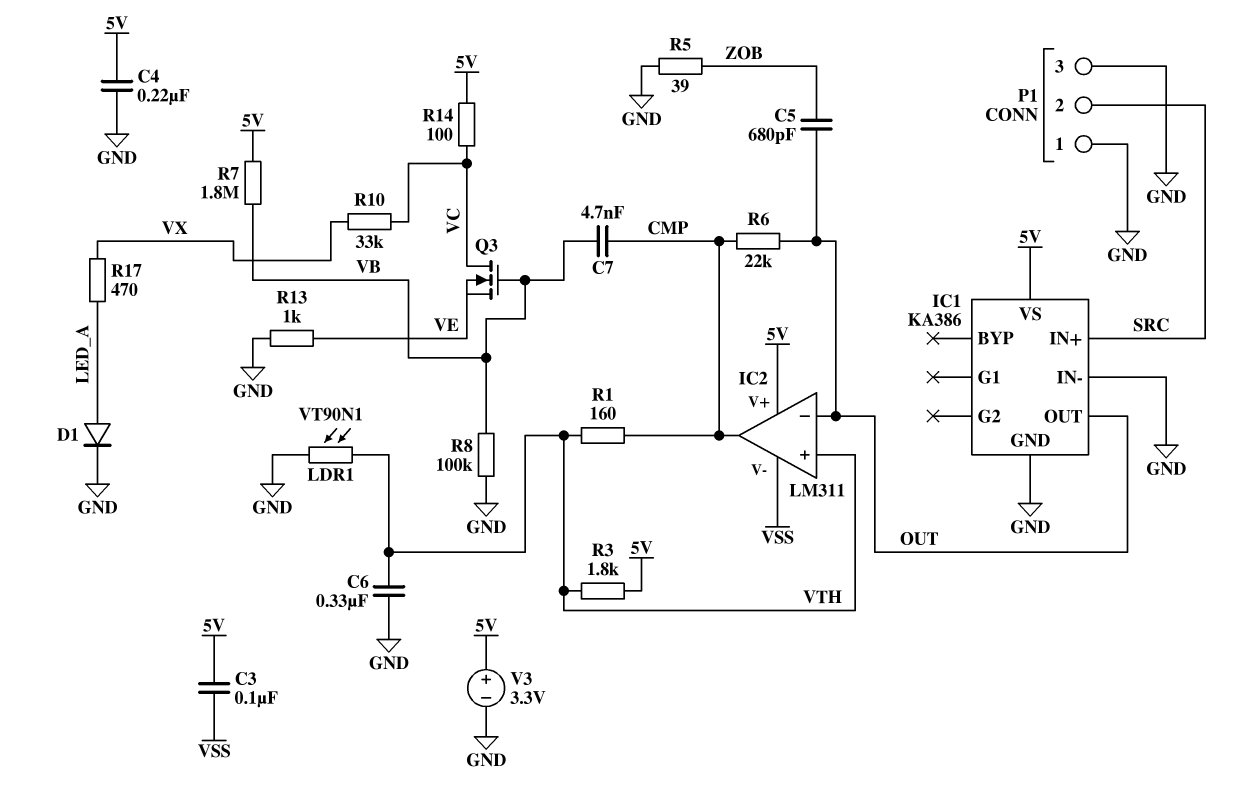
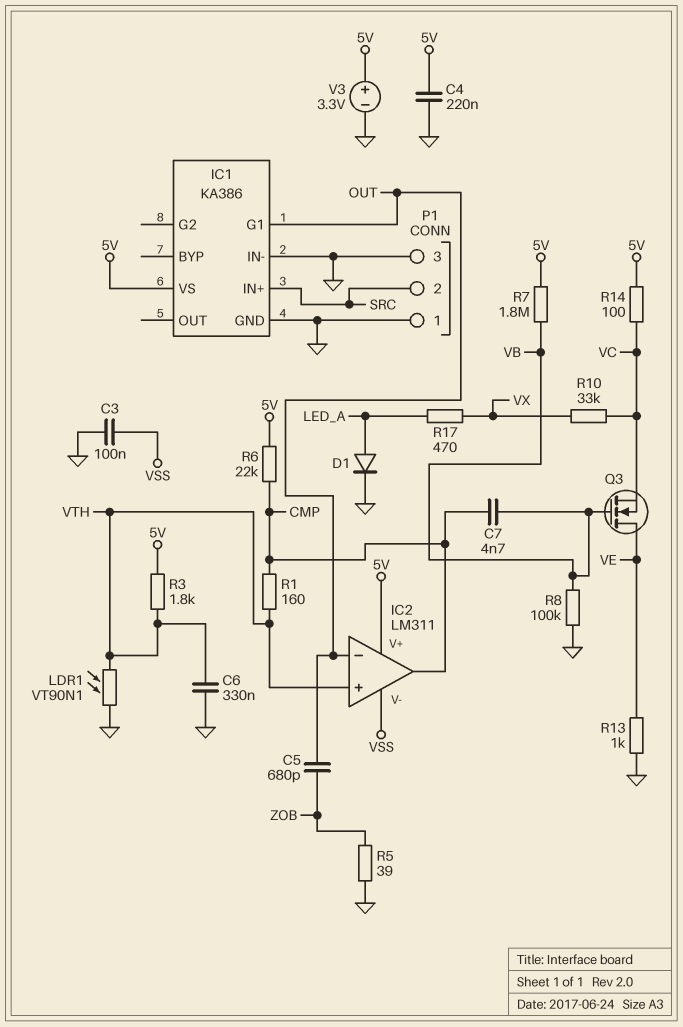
C3: 100nF (5V, VSS) -> 100nF (GND, VSS)
IC1 pin G1: none -> OUT
IC1 pin OUT: OUT -> none
Q3: NMOS (G VB, D VC, S VE) -> NMOS (G VB, D VE, S VC)
R6: 22k (CMP, OUT) -> 22k (5V, CMP)

